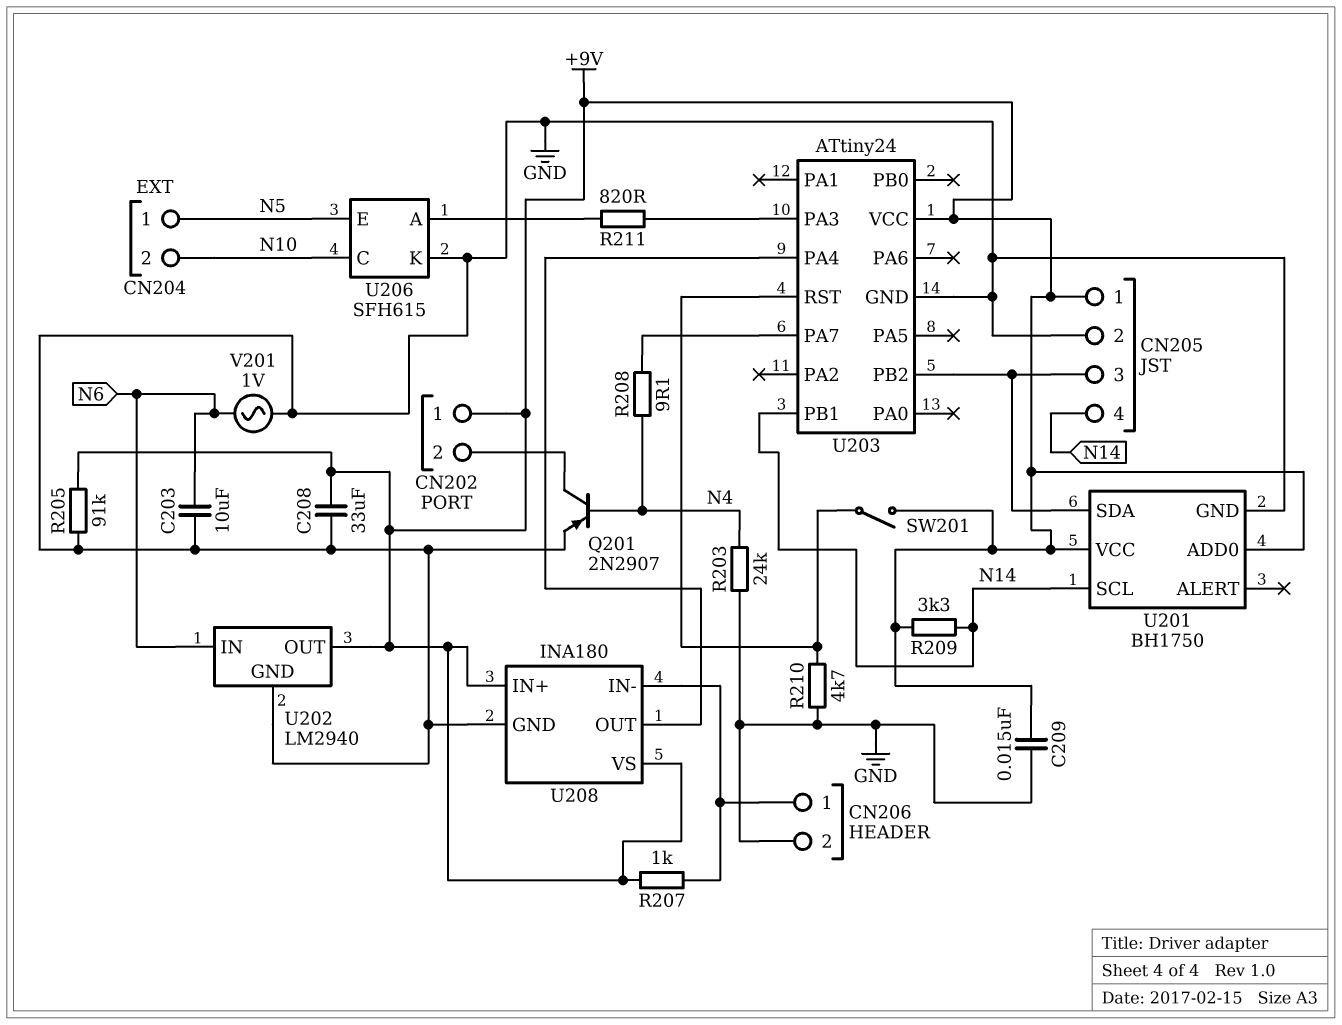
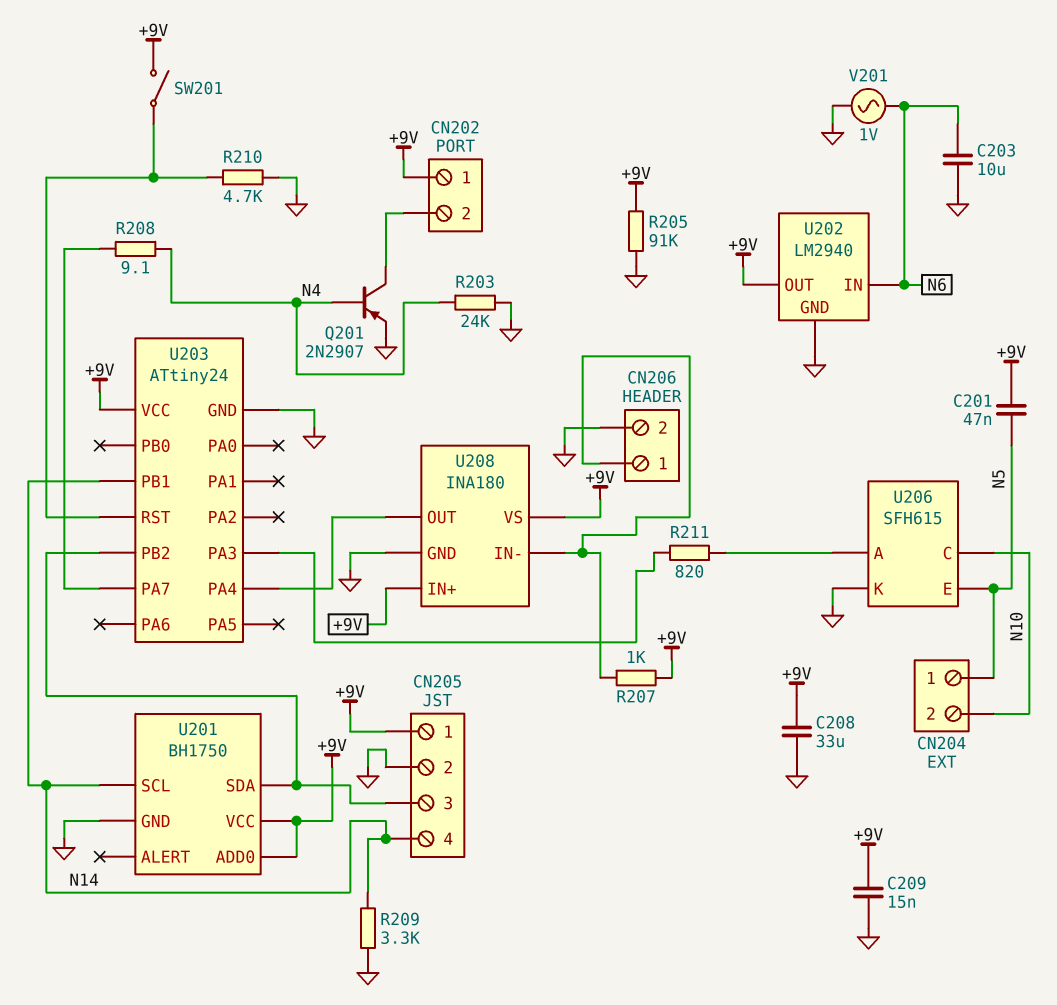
C201: none -> 47nF (+9V, N5)
R209: 3.3k (+9V, N14) -> 3.3k (GND, N14)

